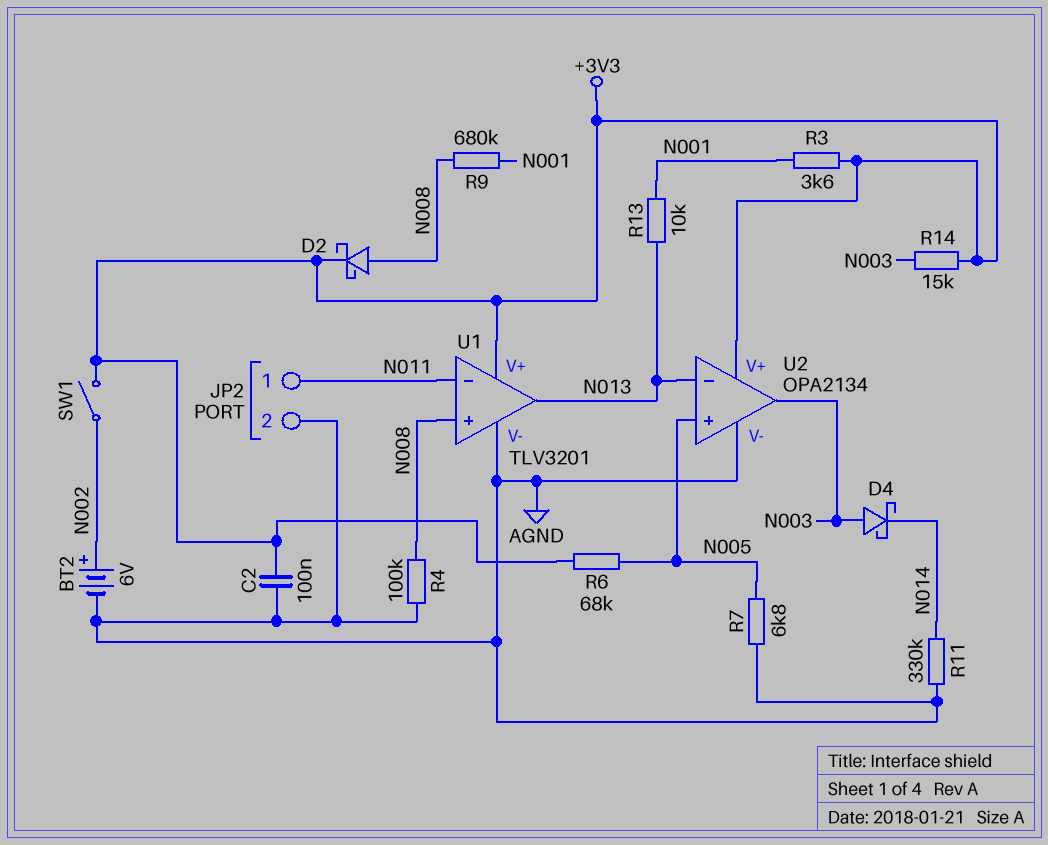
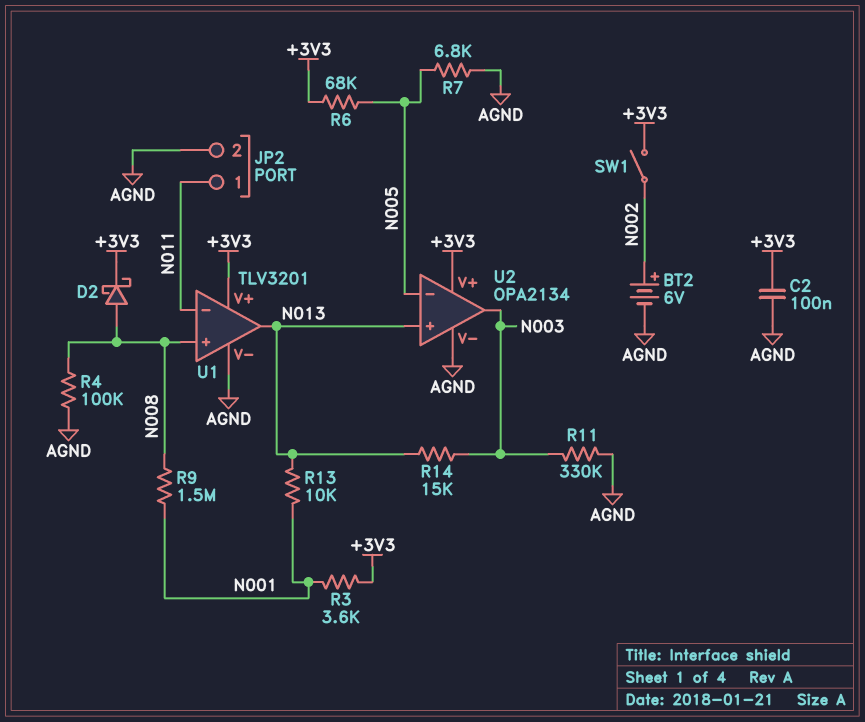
D4: schottky (A N003, K N014) -> none
R9: 680k (N001, N008) -> 1.5M (N001, N008)
R11: 330k (AGND, N014) -> 330k (AGND, N003)
R14: 15k (+3V3, N003) -> 15k (N003, N013)
U2 pin in+: N005 -> N013
U2 pin in-: N013 -> N005

